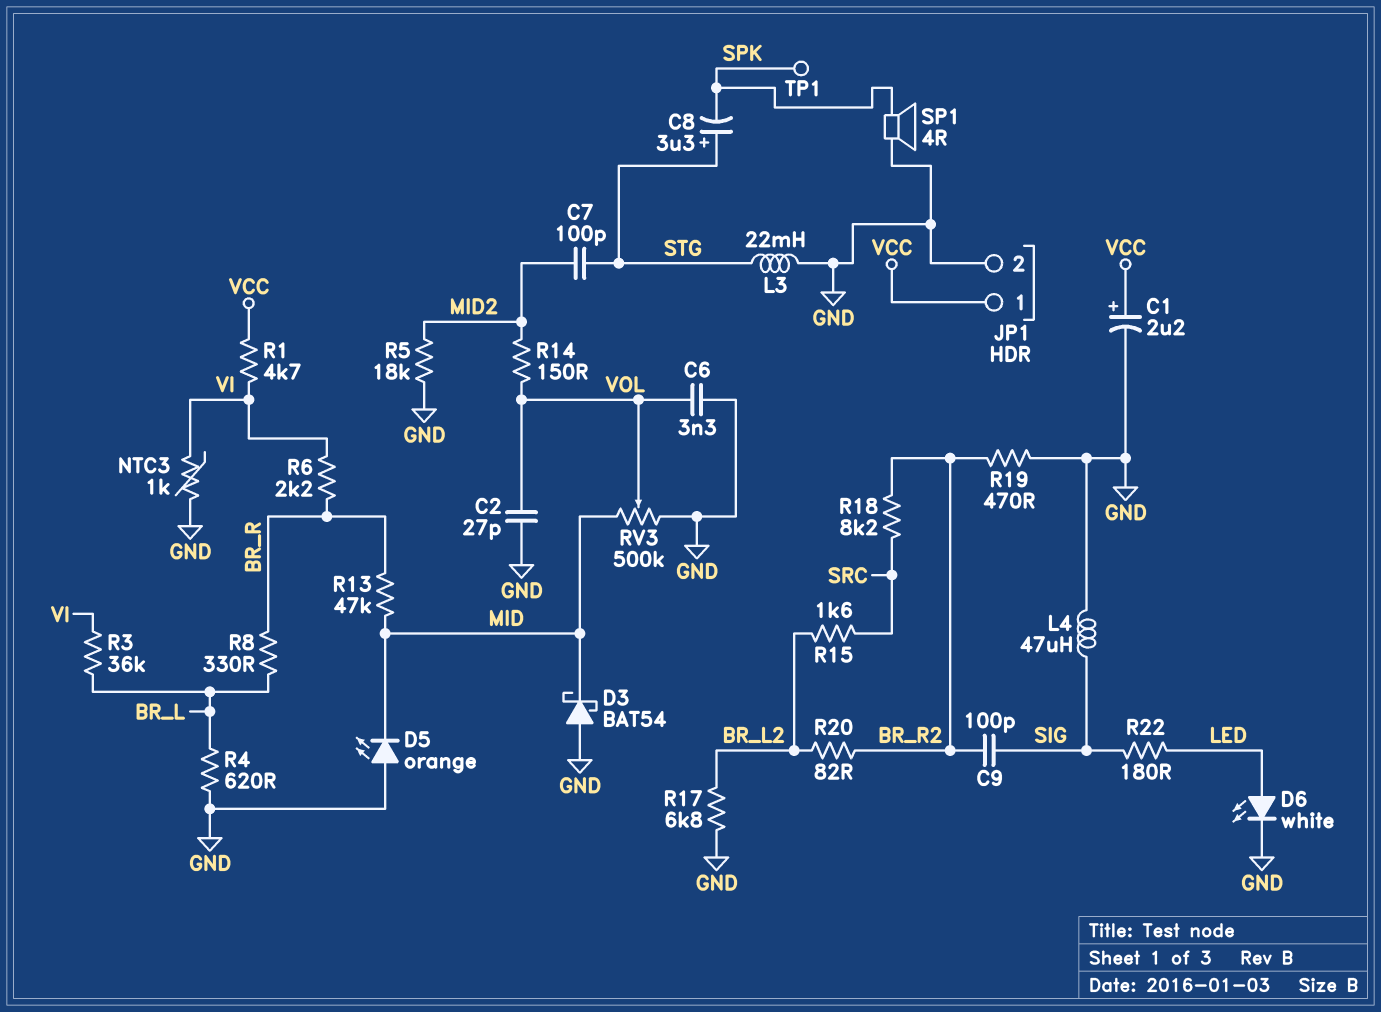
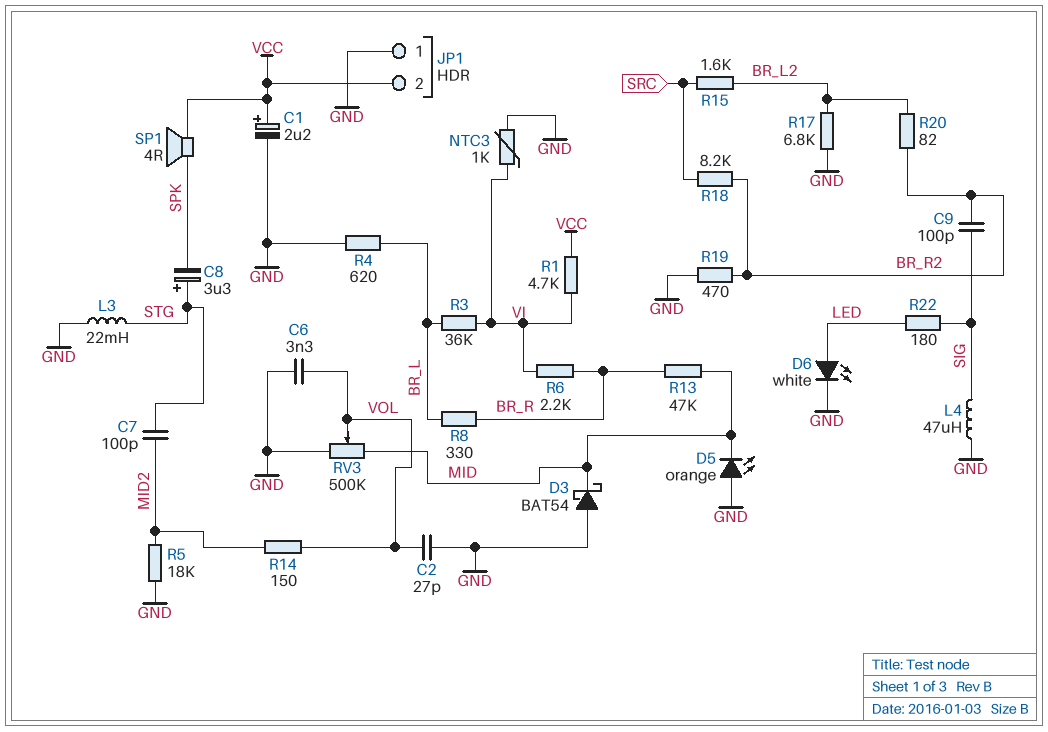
JP1 pin 1: VCC -> GND
JP1 pin 2: GND -> VCC
SP1: speaker 4R (GND, SPK) -> speaker 4R (SPK, VCC)
TP1: test point (SPK) -> none

